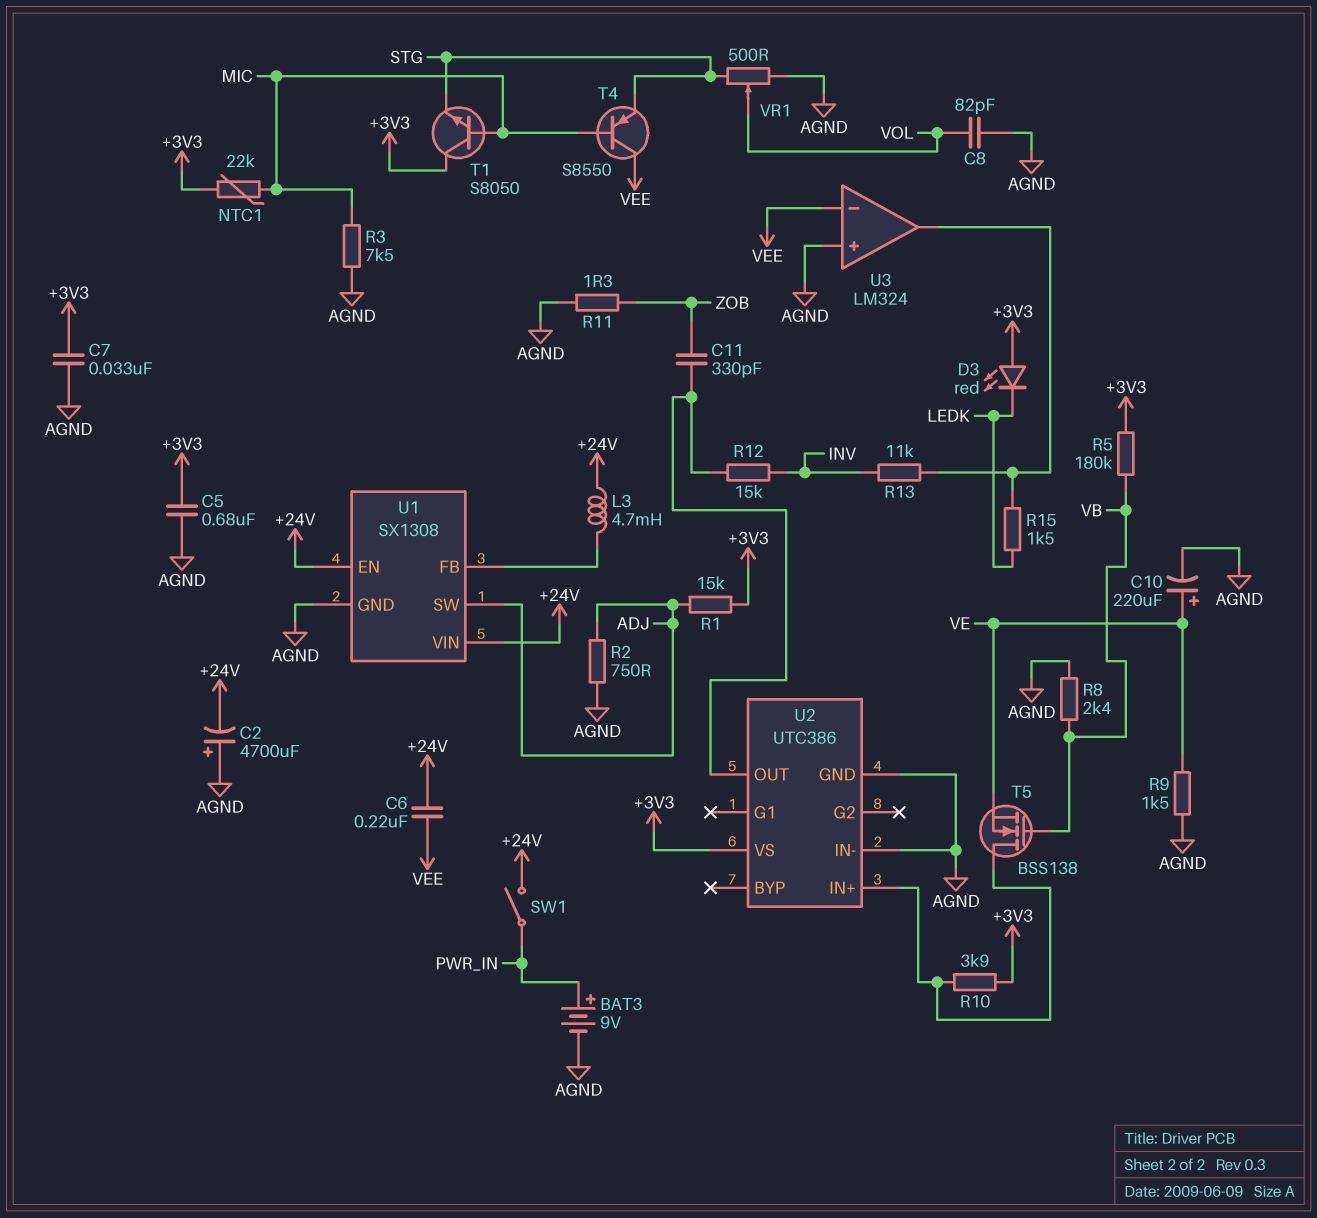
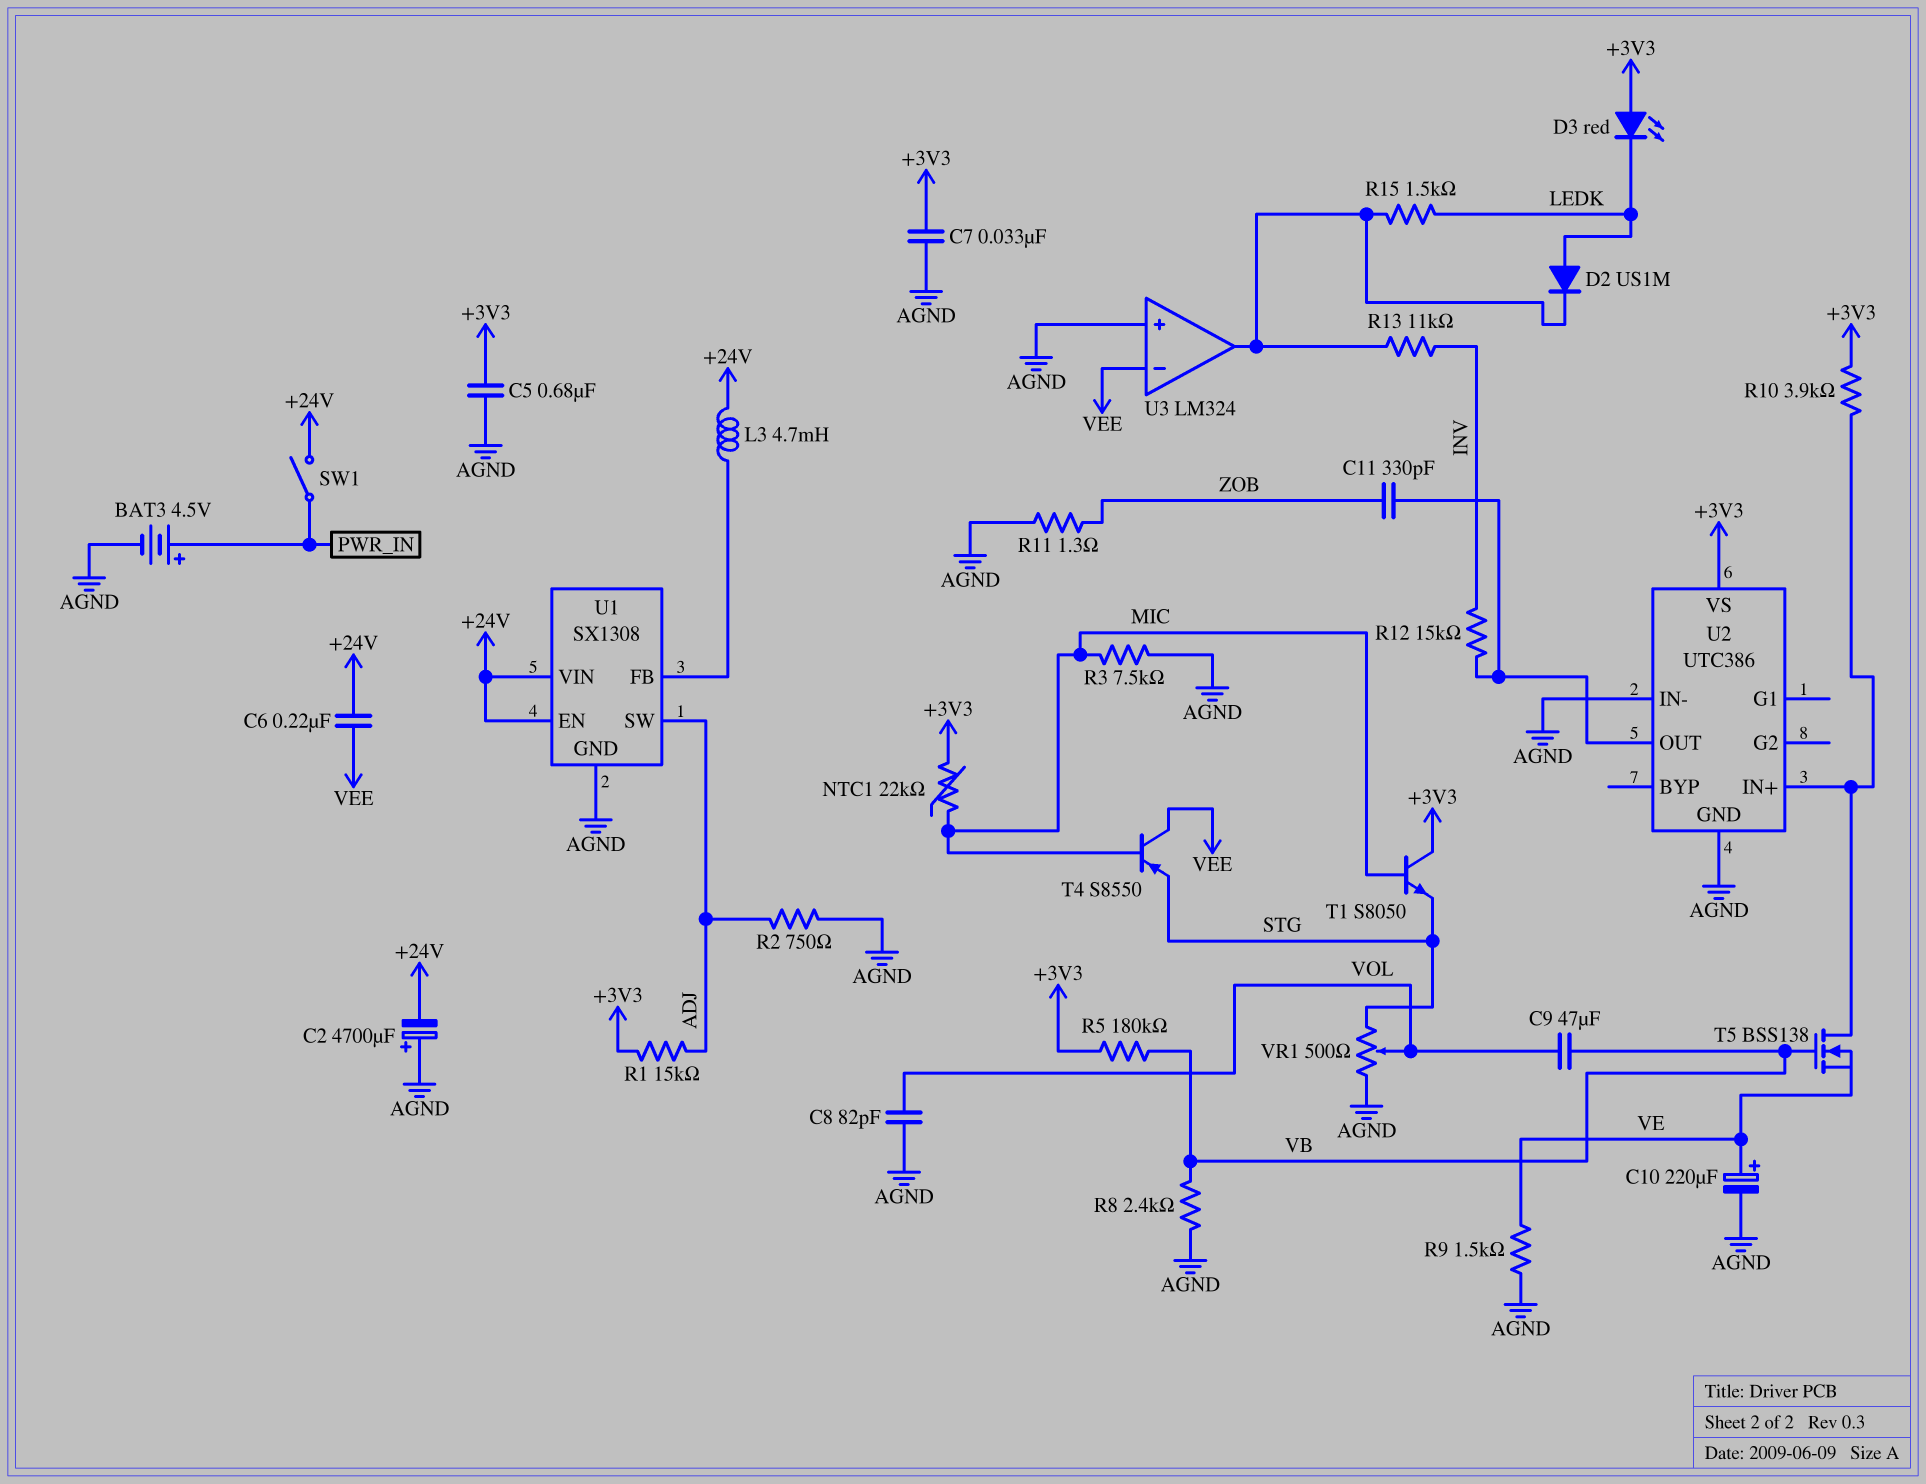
BAT3: 9V (plus PWR_IN, minus AGND) -> 4.5V (plus PWR_IN, minus AGND)
C9: none -> 47uF (VB, VOL)
D2: none -> diode US1M (A LEDK, K U3/out)

